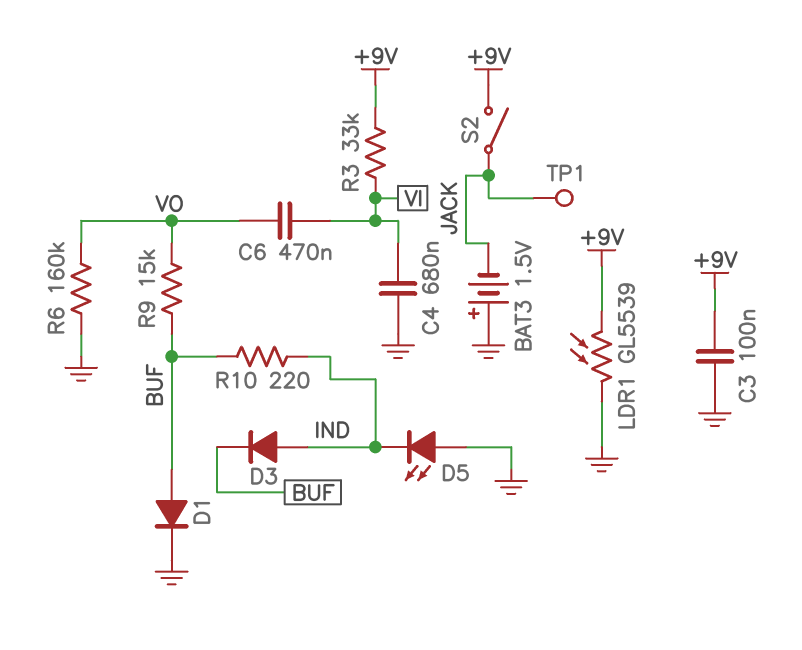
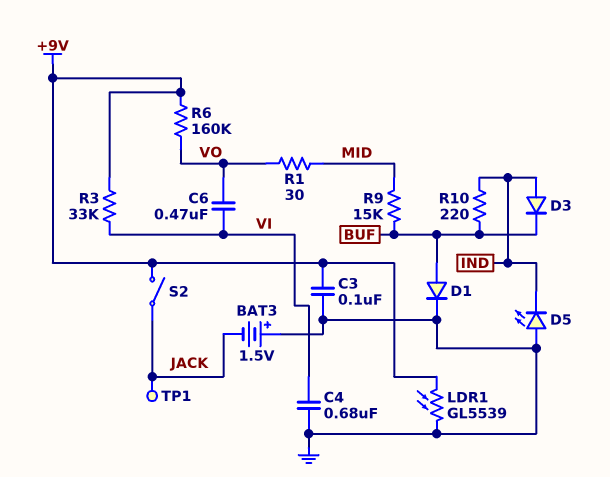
R1: none -> 30 (MID, VO)
R6: 160k (GND, VO) -> 160k (+9V, VO)
R9: 15k (BUF, VO) -> 15k (BUF, MID)

